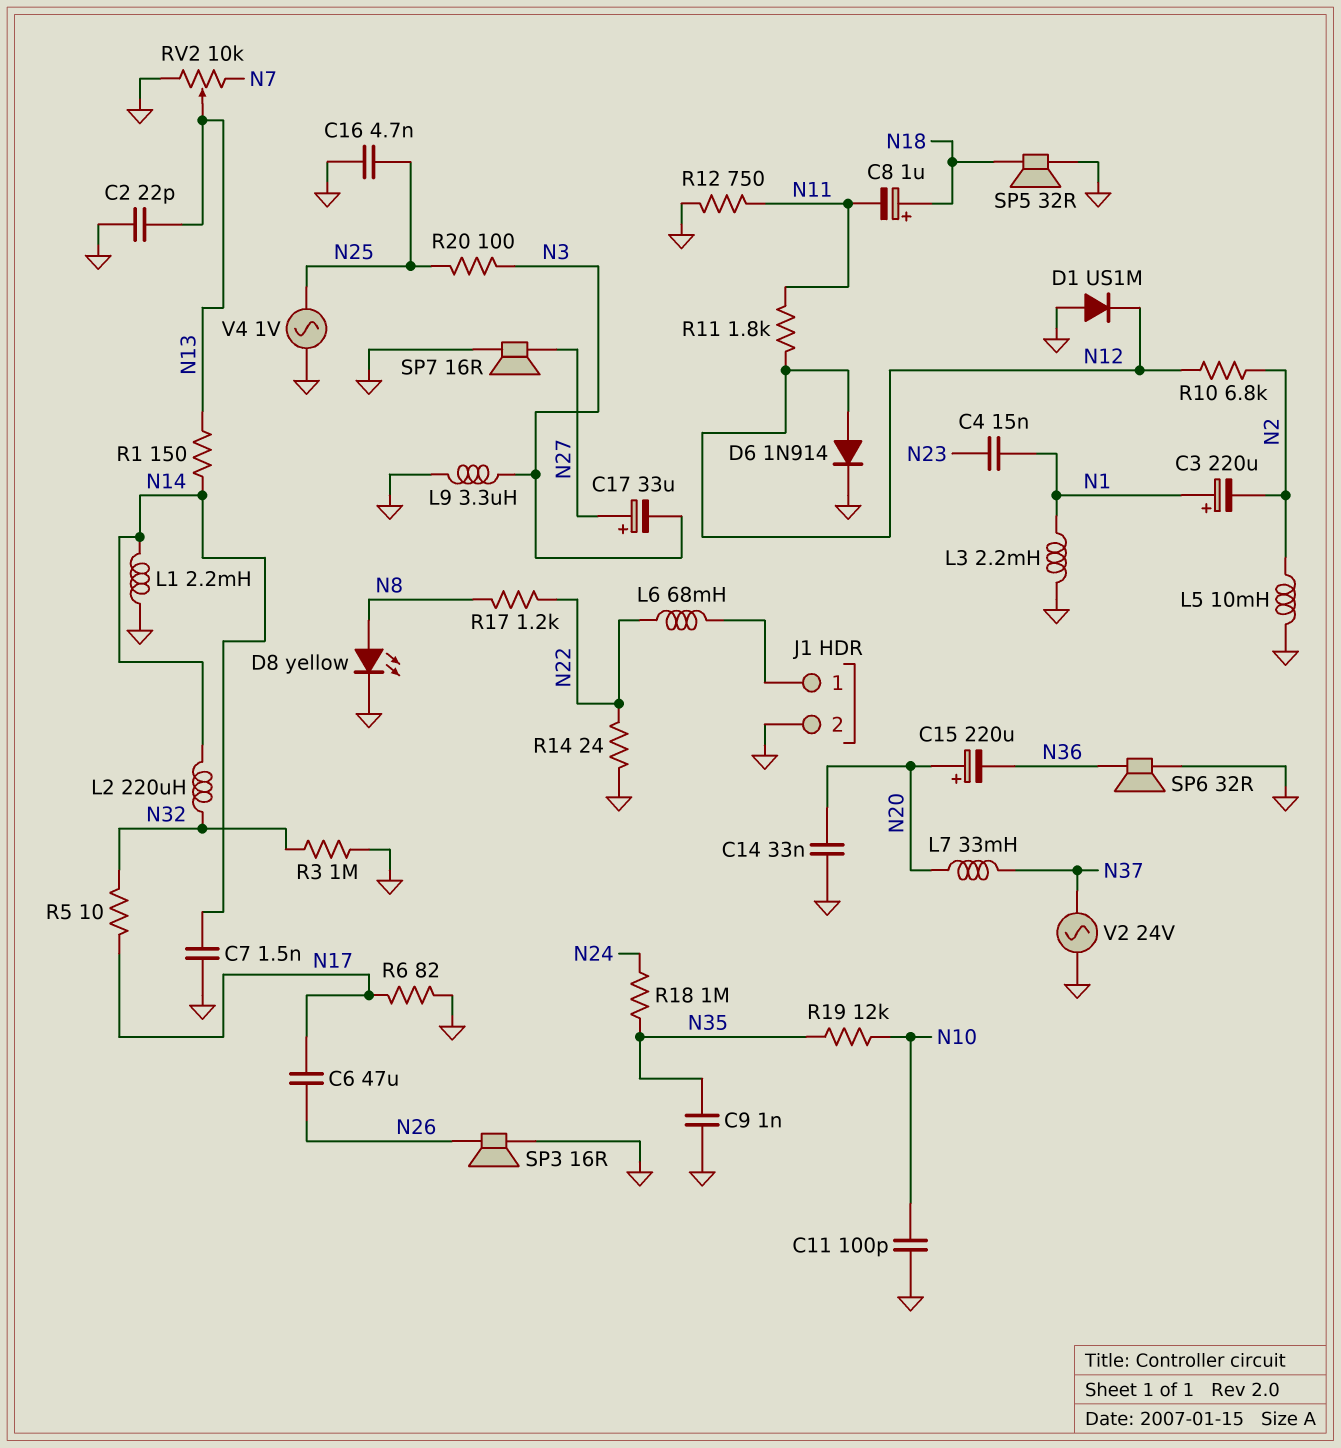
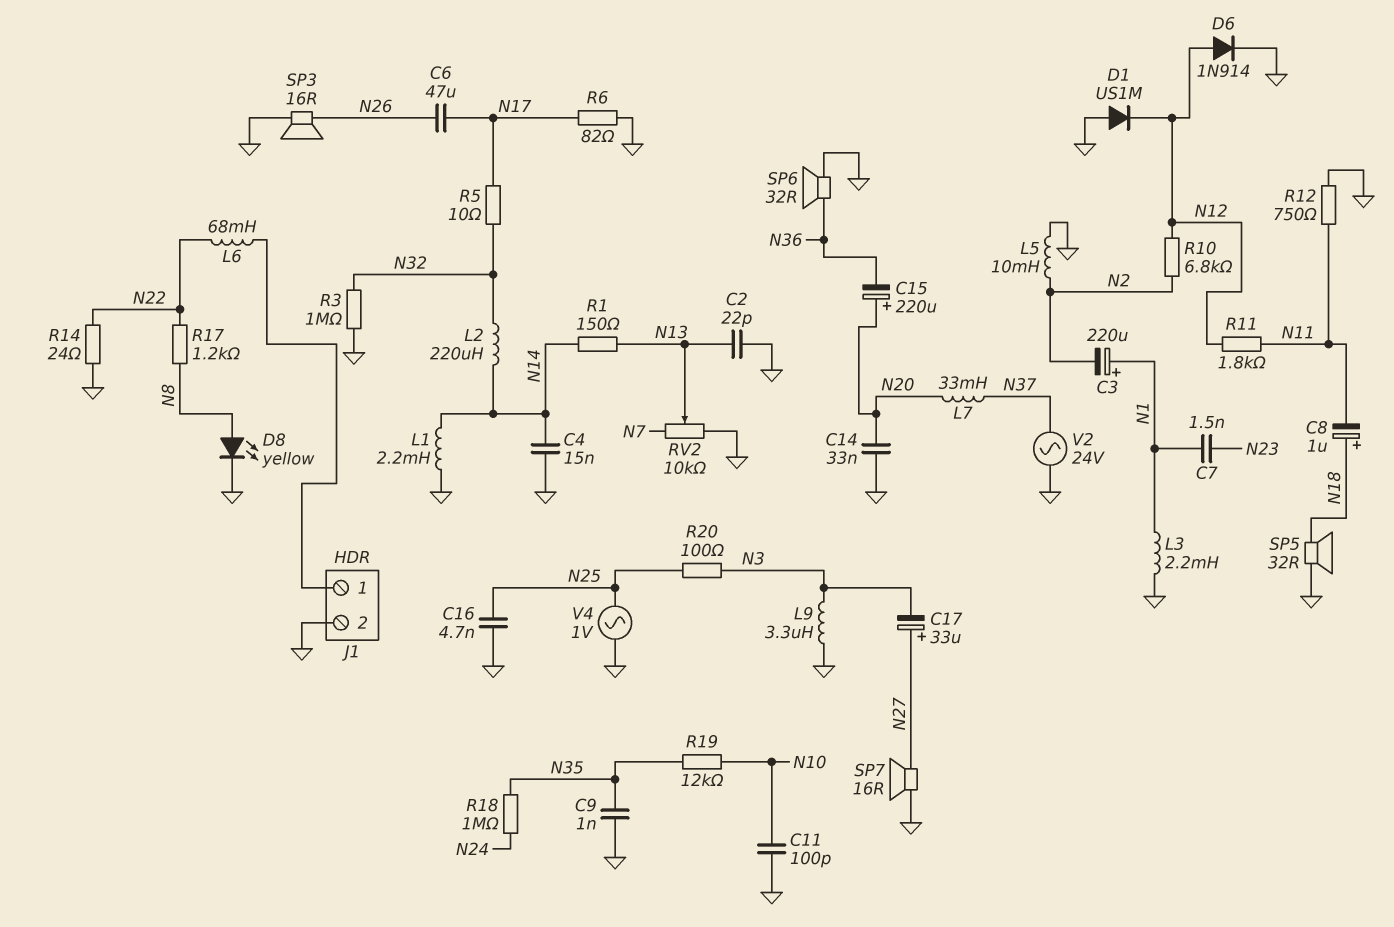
C4: 15nF (N1, N23) -> 15nF (GND, N14)
C7: 1.5nF (GND, N14) -> 1.5nF (N1, N23)

